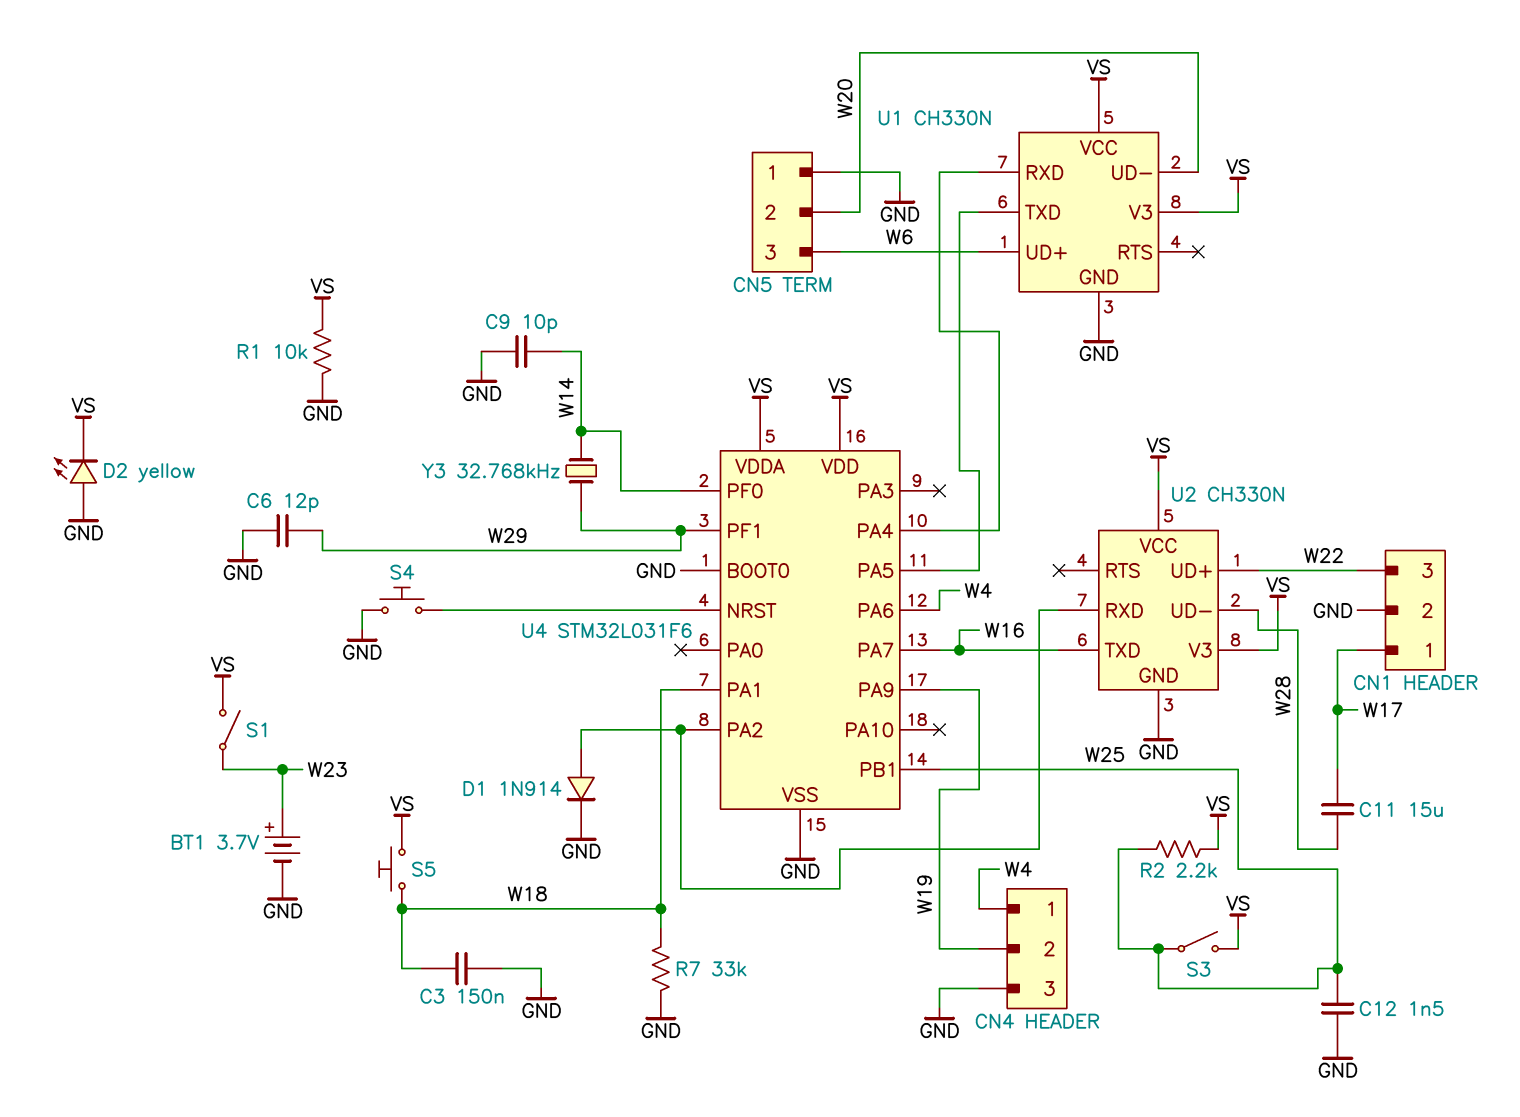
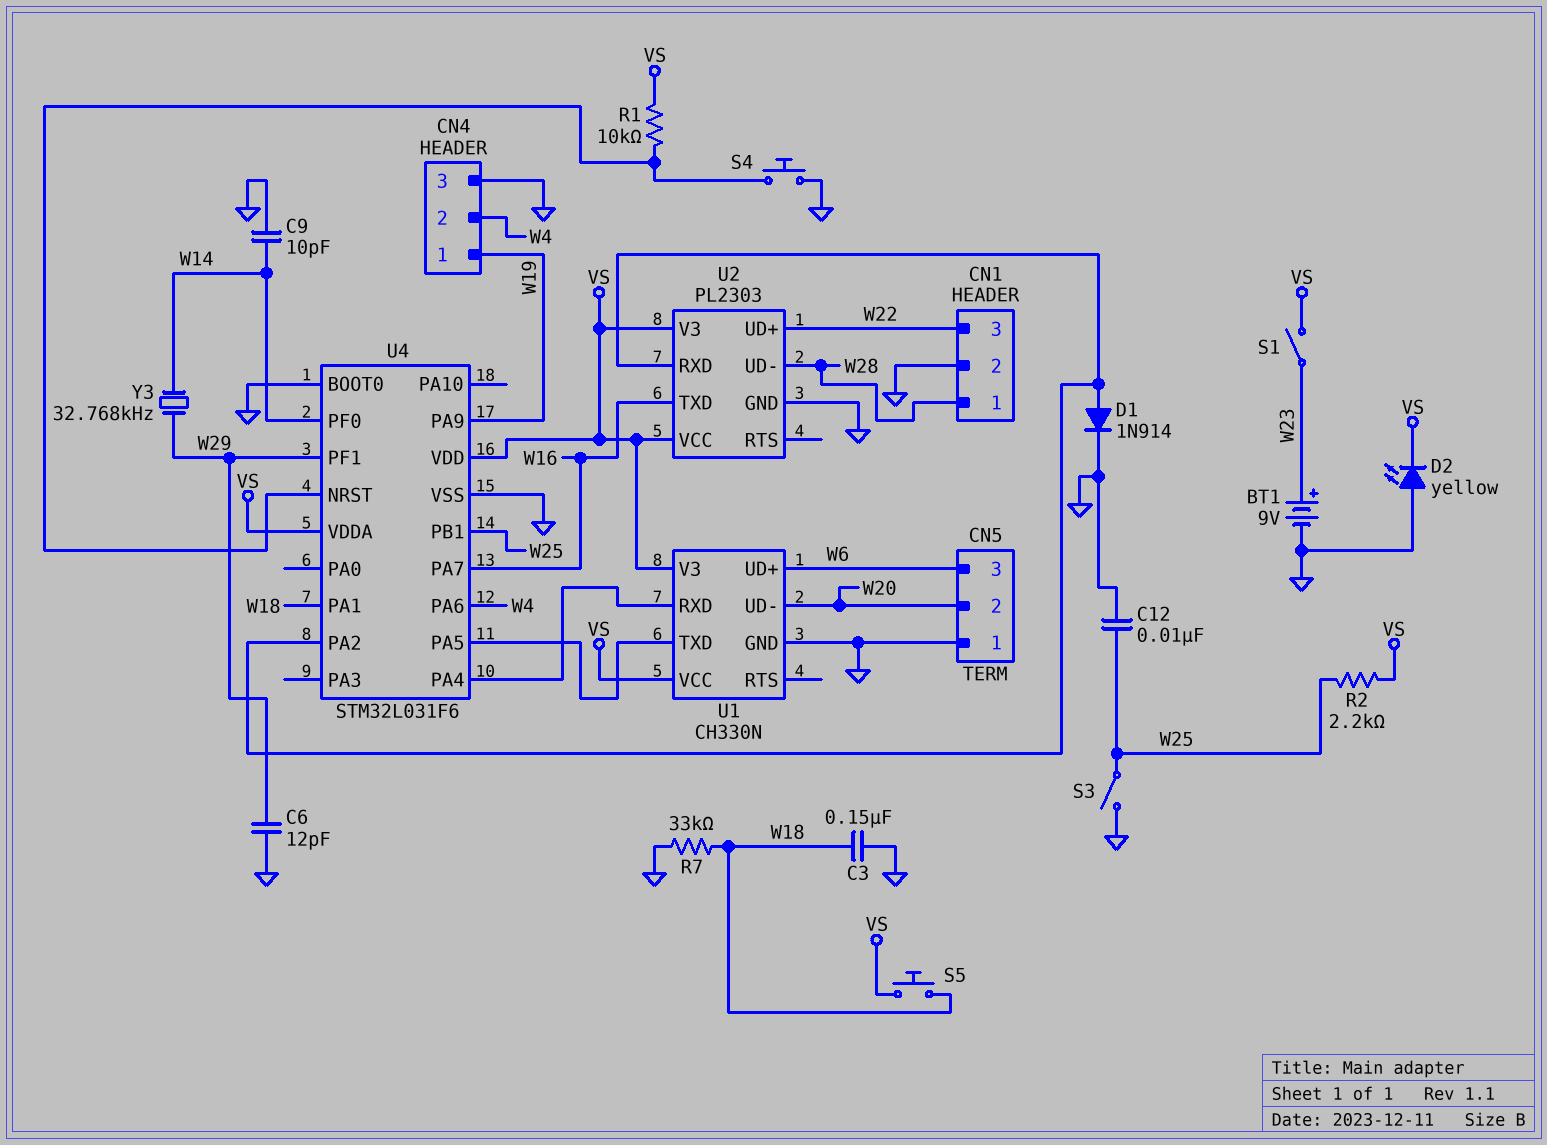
BT1: 3.7V (plus W23, minus GND) -> 9V (plus W23, minus GND)
C11: 15uF (W17, W28) -> none
C12: 1.5nF (GND, W25) -> 10nF (GND, W25)
CN1 pin 1: W17 -> W28
CN4 pin 1: W4 -> W19
CN4 pin 2: W19 -> W4
R1: 10k (GND, VS) -> 10k (U4/NRST, VS)
S3: switch (VS, W25) -> switch (GND, W25)
U2: CH330N -> PL2303

